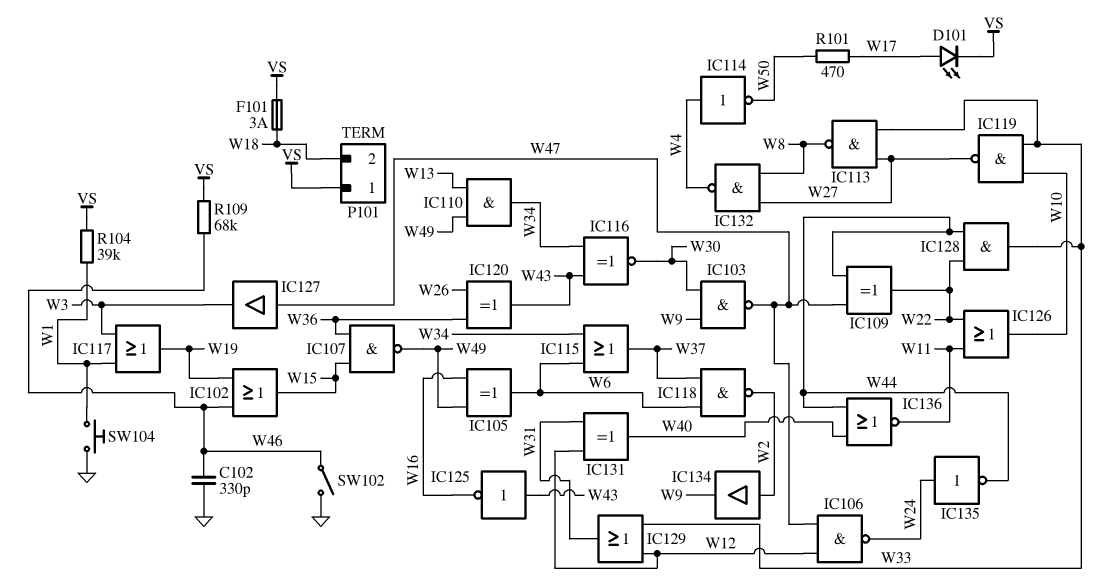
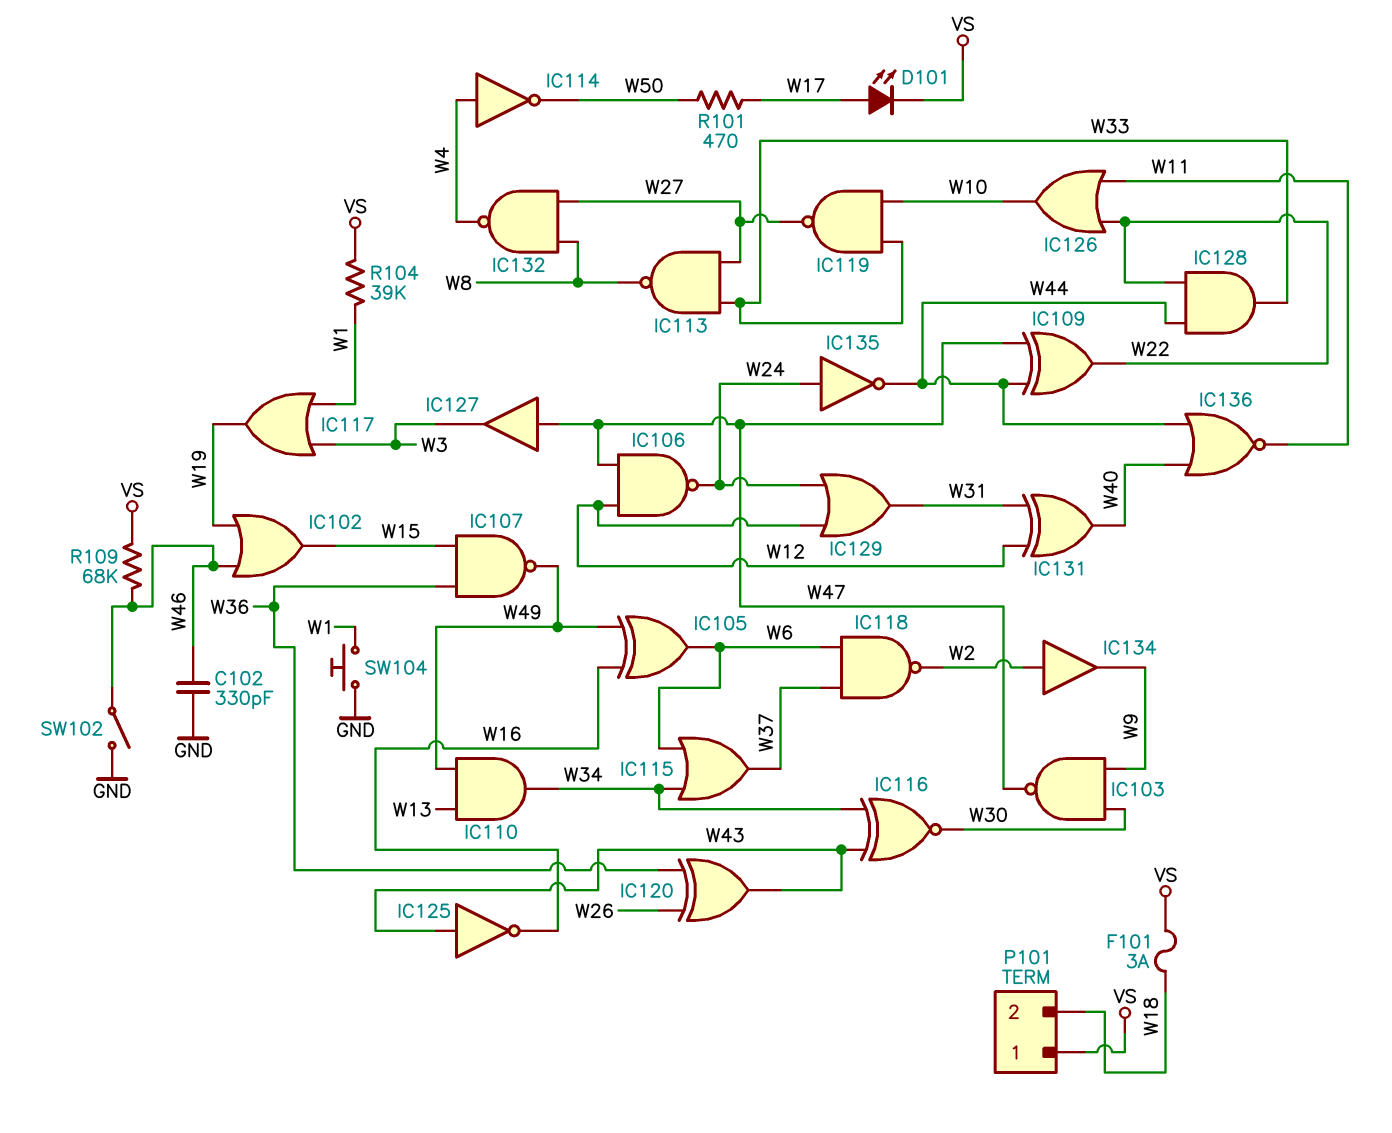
IC129: OR (in W12, in W33, out W31) -> OR (in W12, in W24, out W31)

